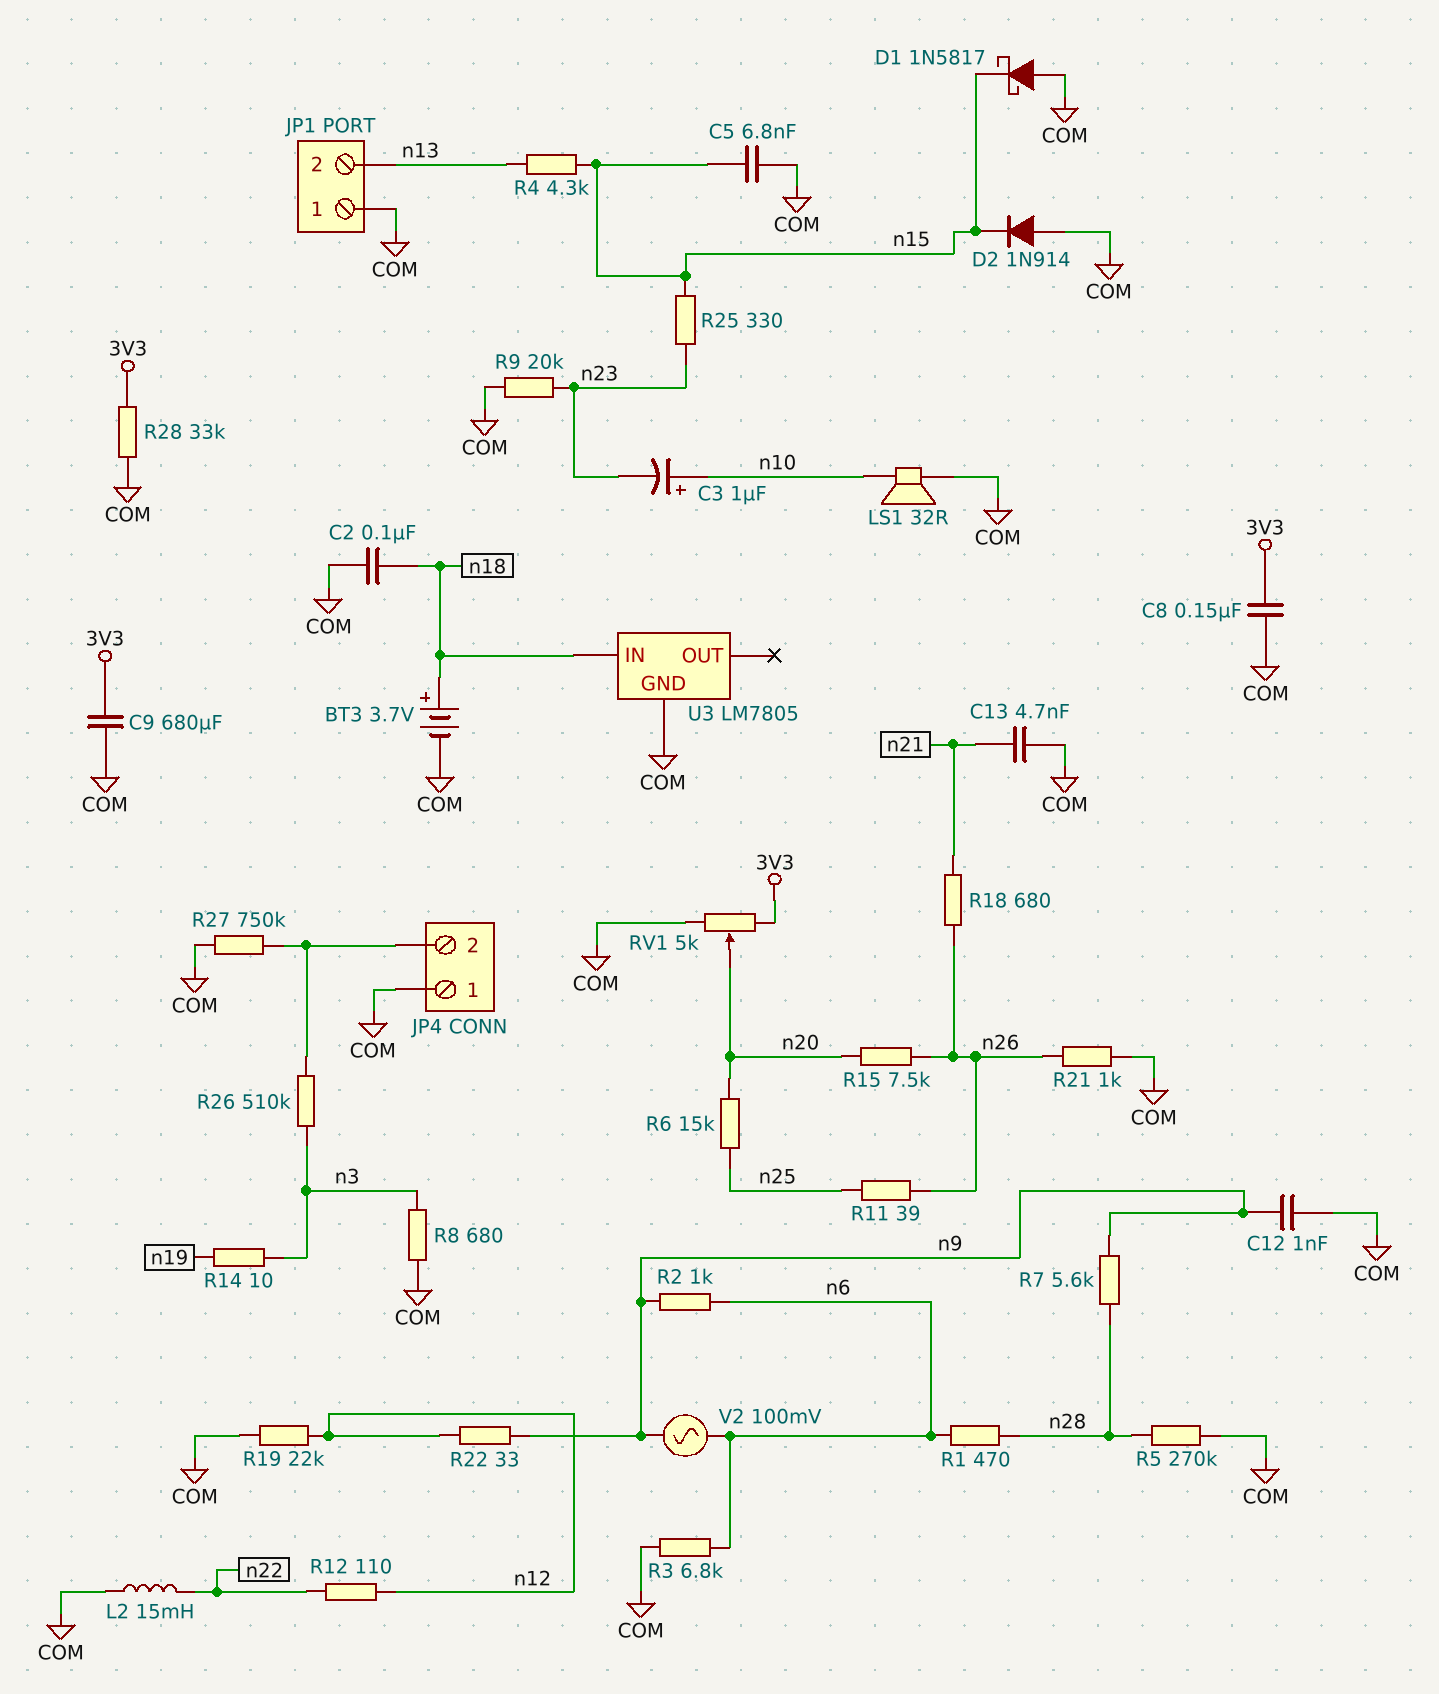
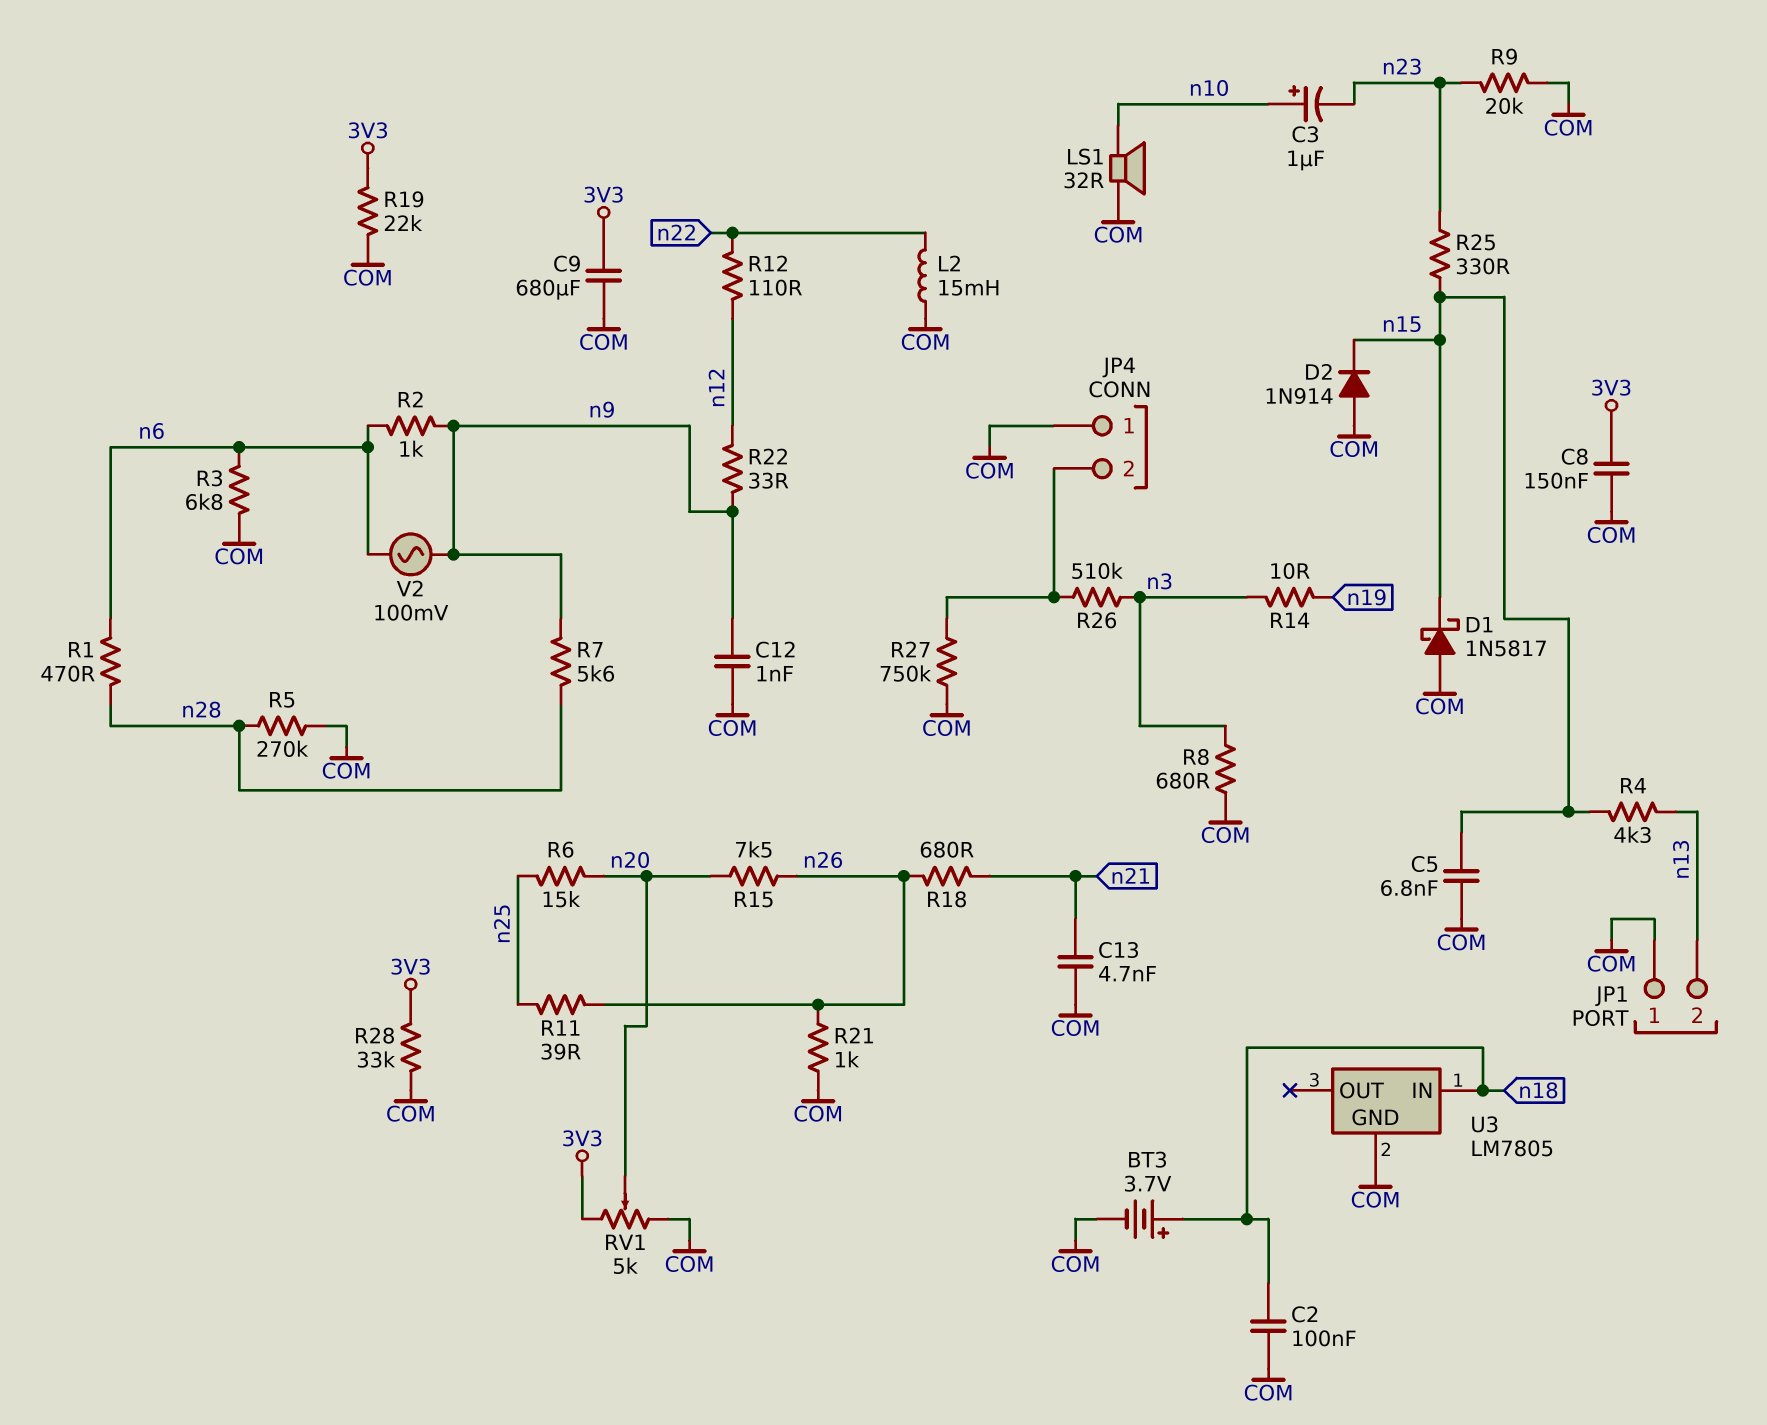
R19: 22k (COM, n12) -> 22k (3V3, COM)

